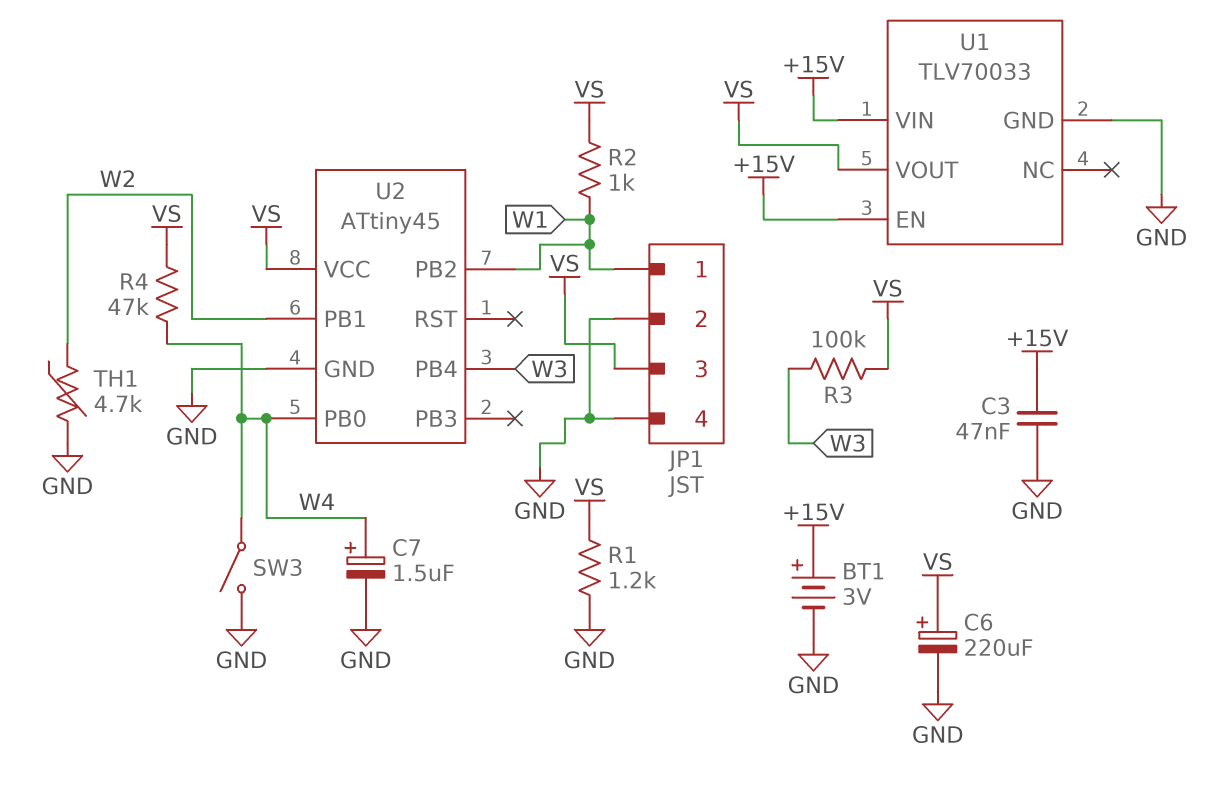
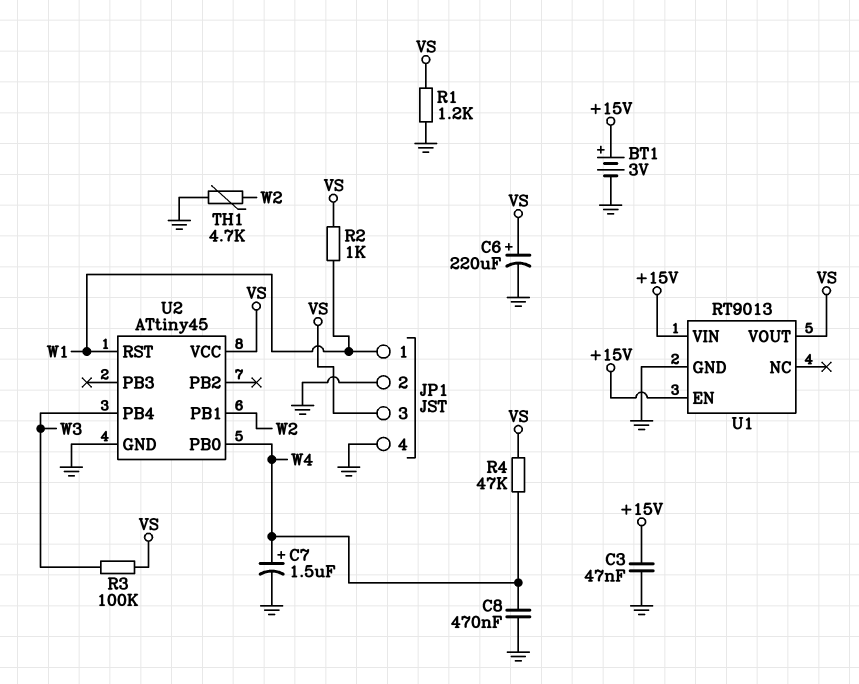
C8: none -> 470nF (GND, W4)
SW3: switch (GND, W4) -> none
U1: TLV70033 -> RT9013
U2 pin PB2: W1 -> none
U2 pin RST: none -> W1

